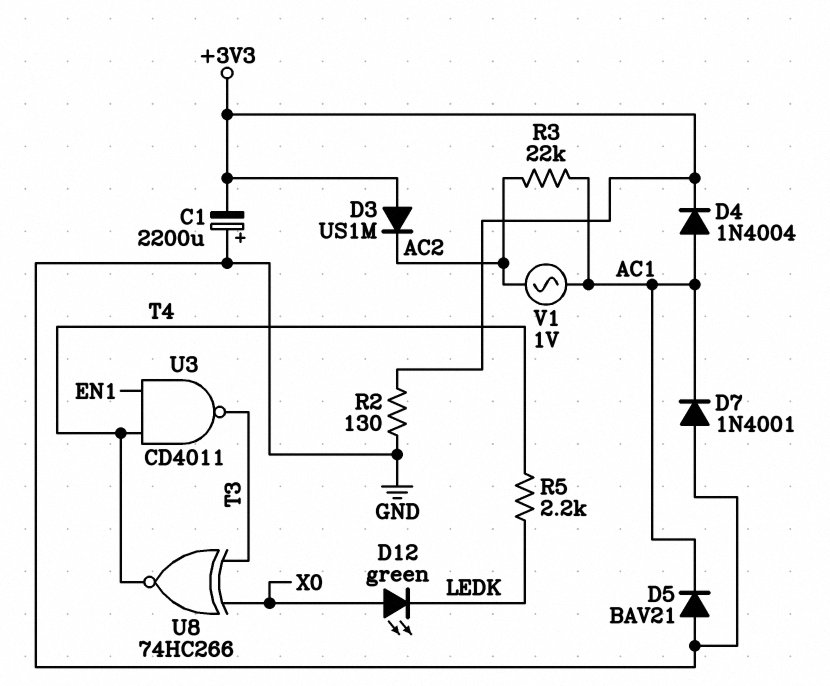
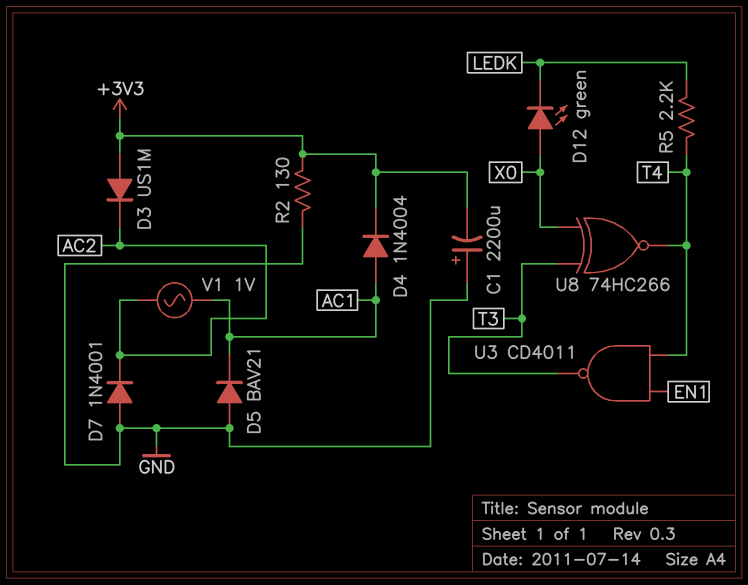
D7: diode 1N4001 (A GND, K AC1) -> diode 1N4001 (A GND, K AC2)
R3: 22k (AC1, AC2) -> none

